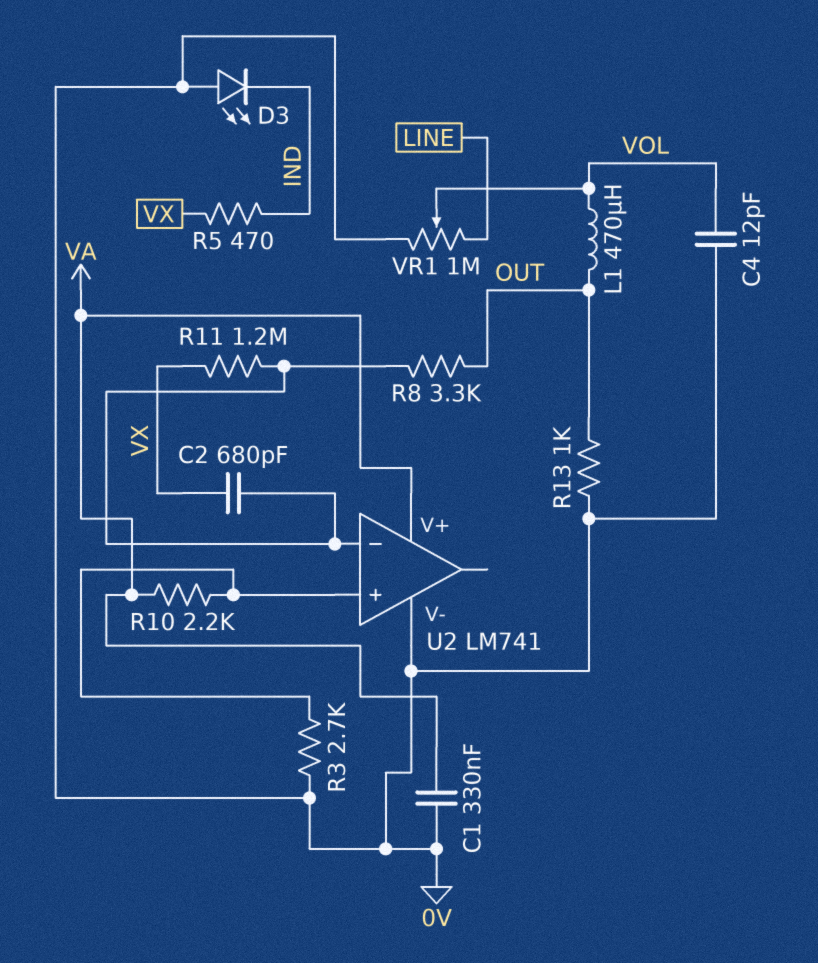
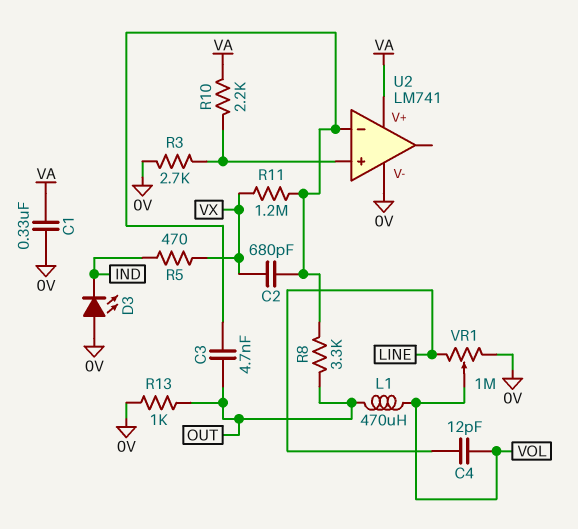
C3: none -> 4.7nF (OUT, U2/in-)
C4: 12pF (0V, VOL) -> 12pF (LINE, VOL)

